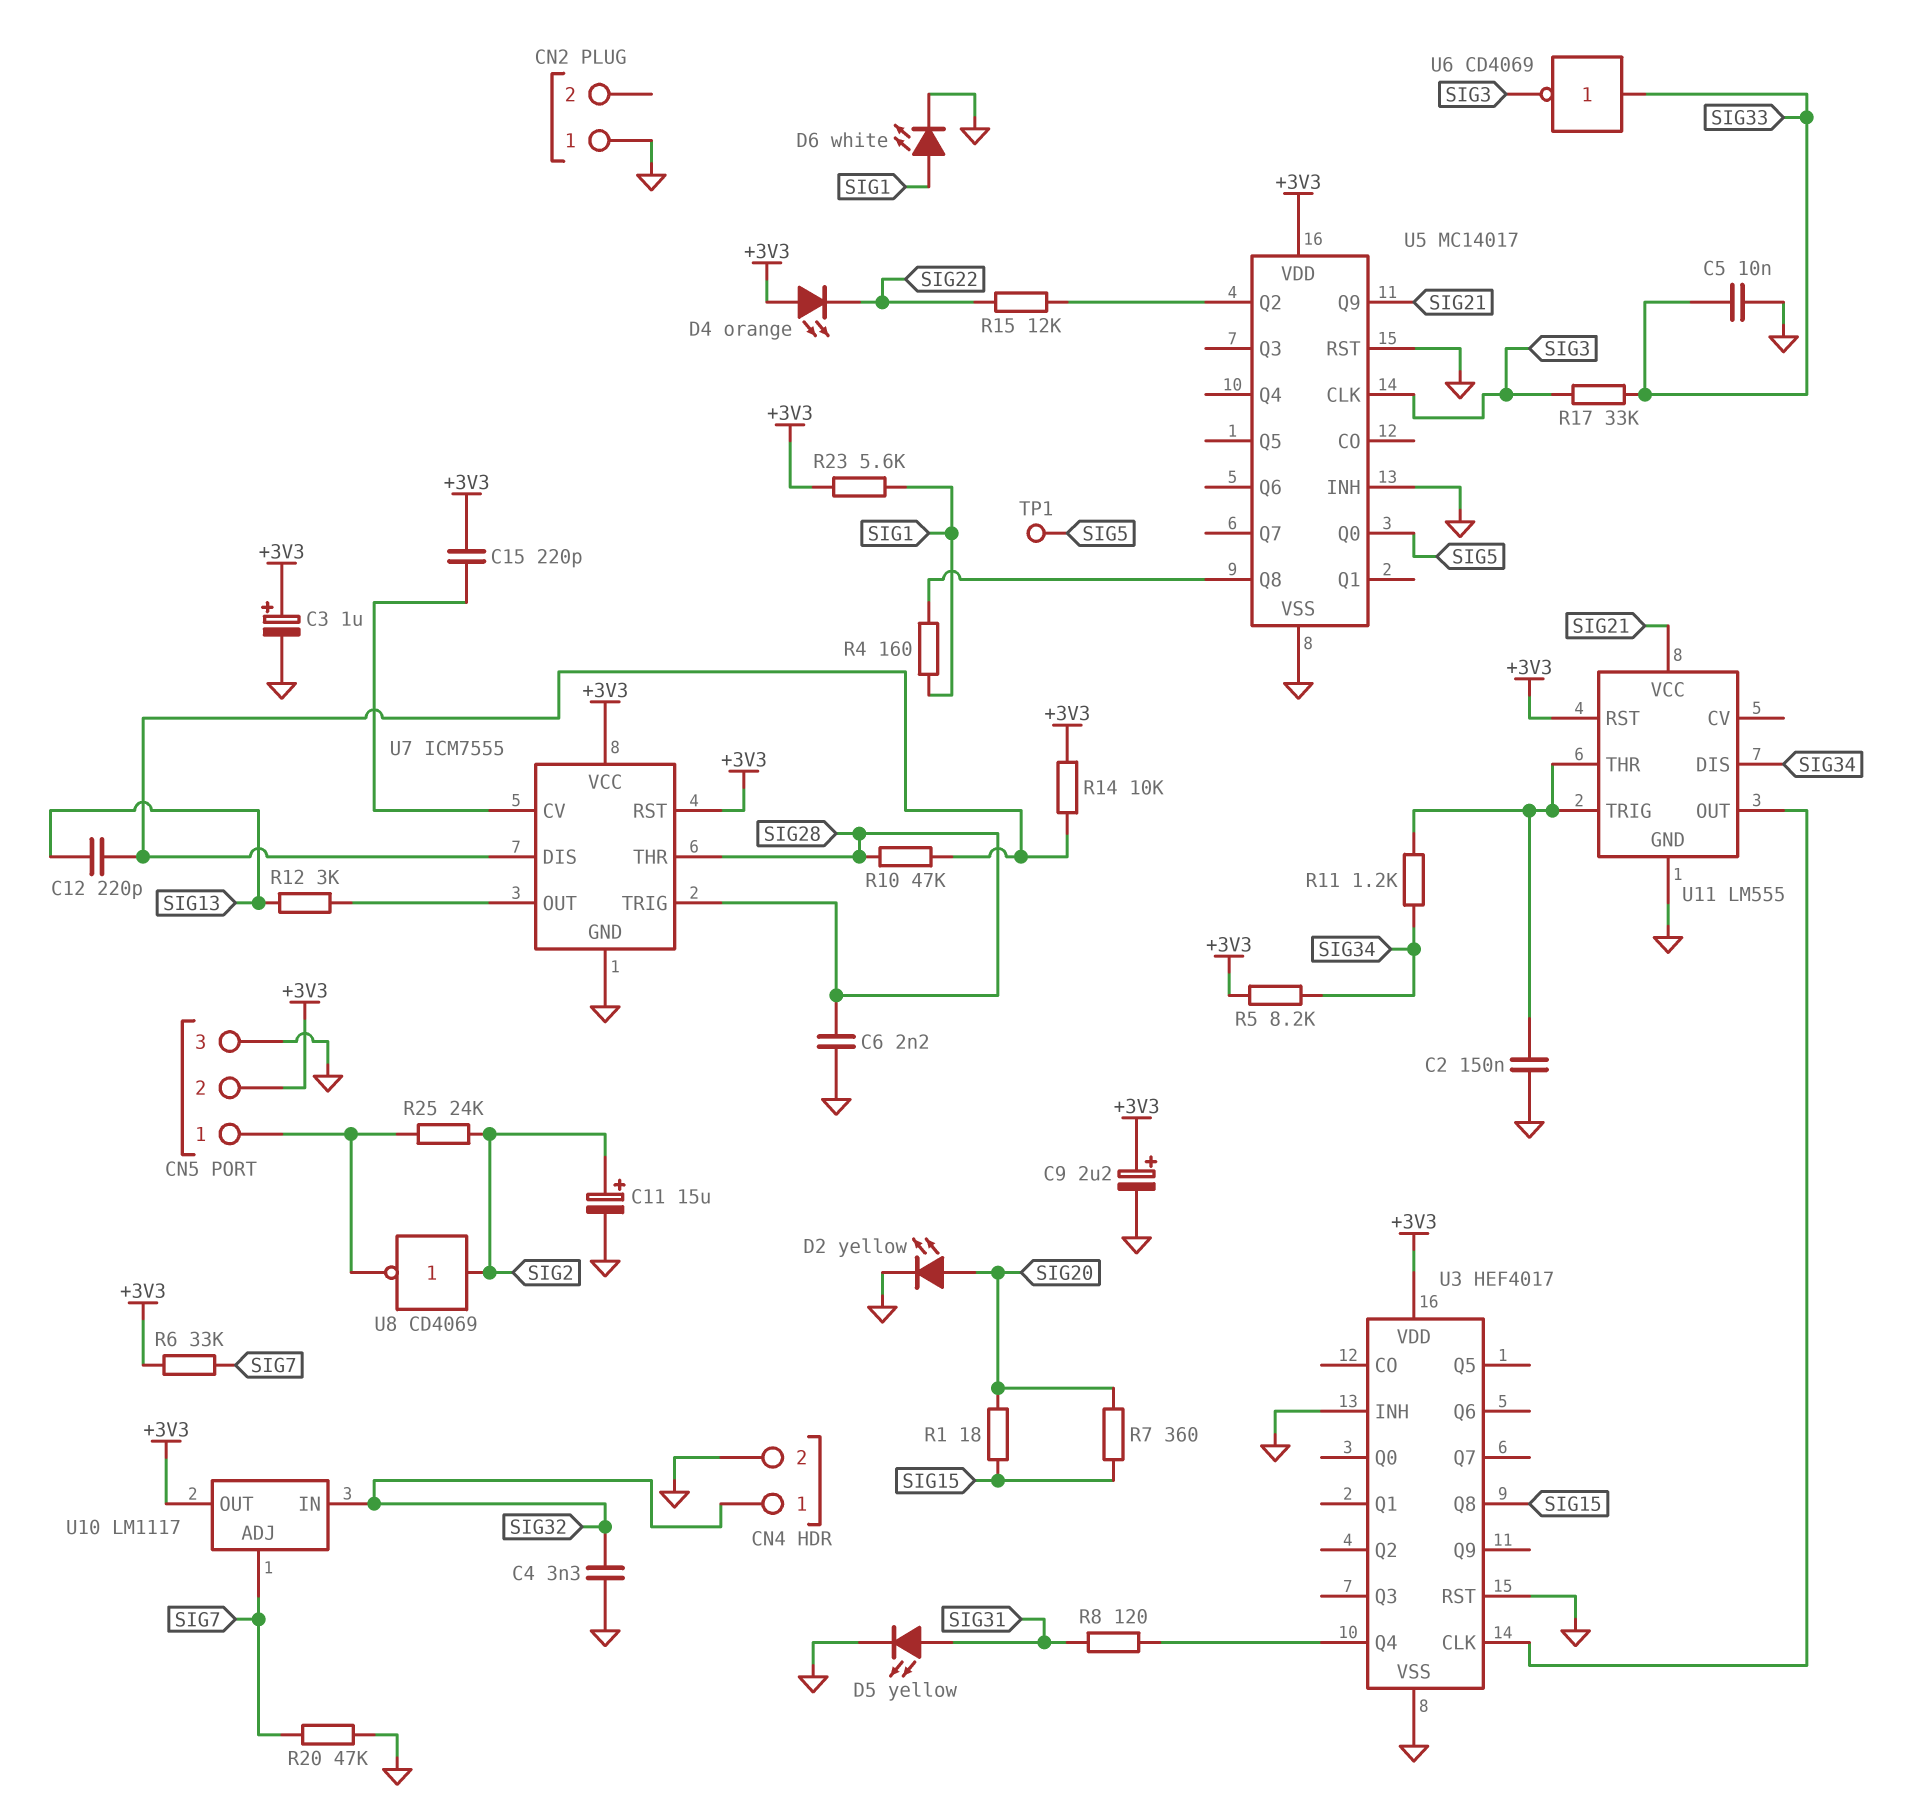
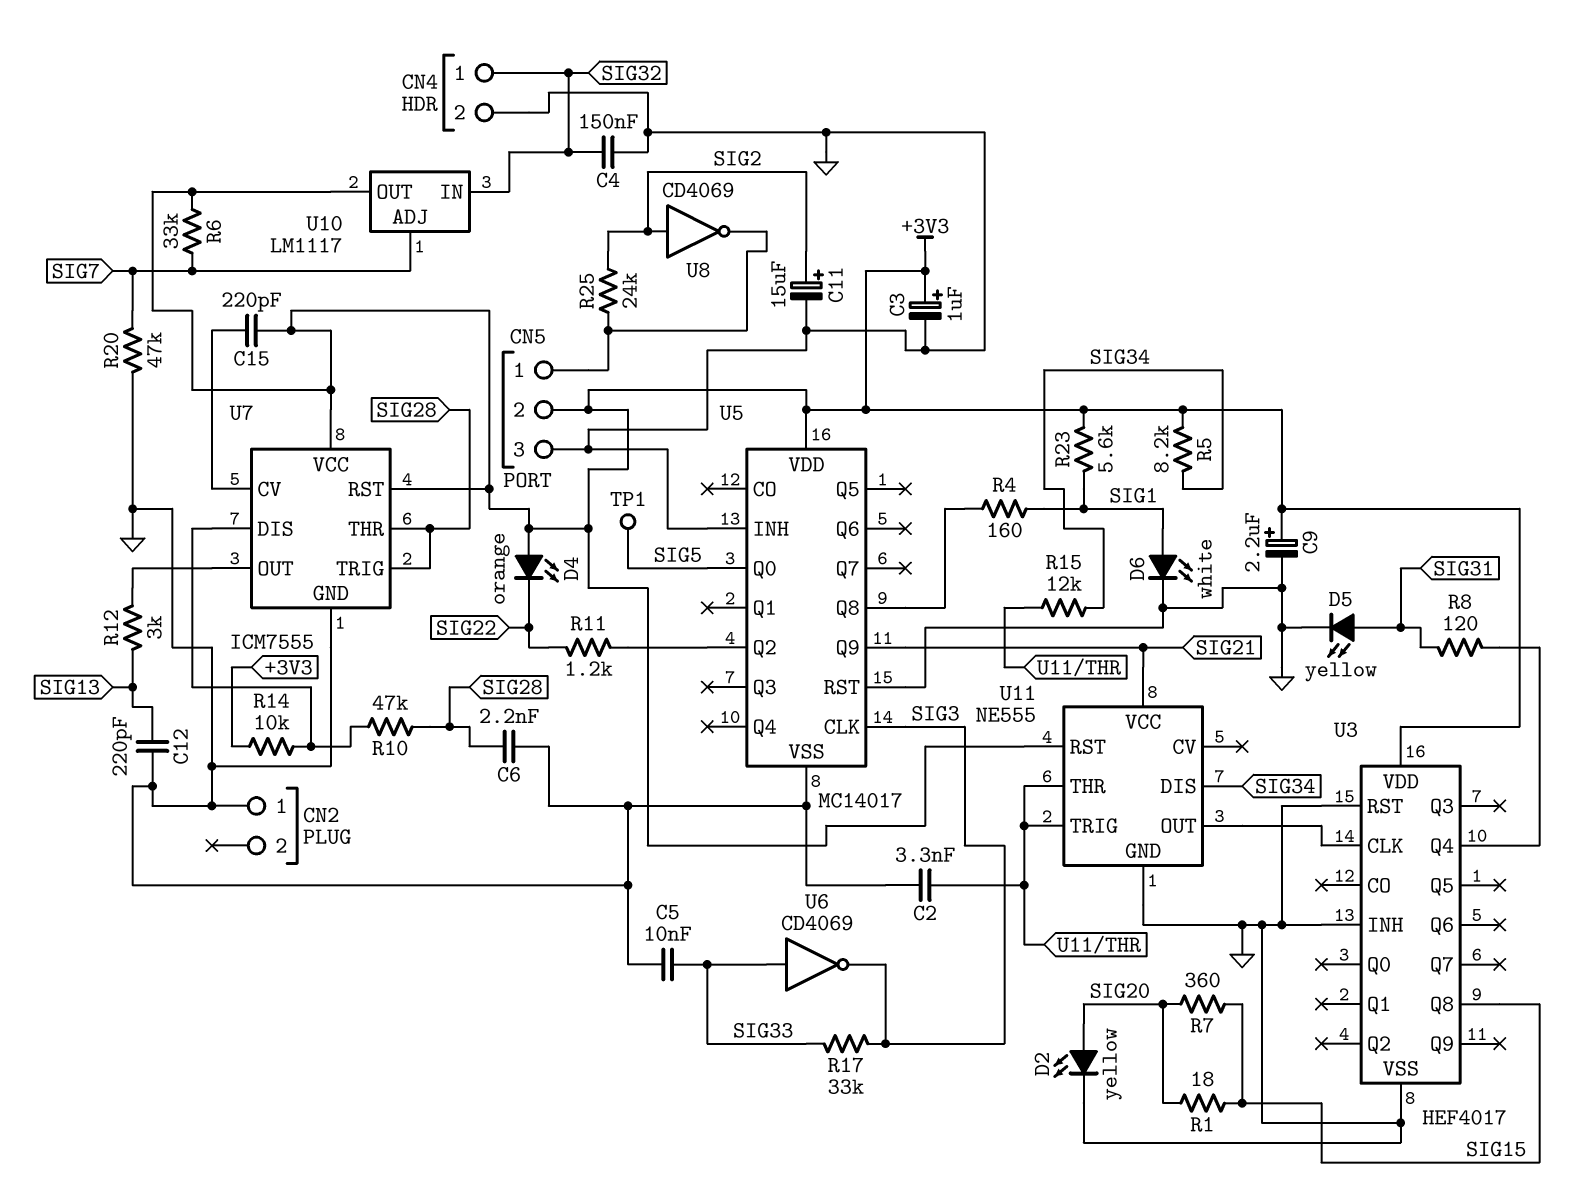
C2: 150nF (GND, U11/THR) -> 3.3nF (GND, U11/THR)
C4: 3.3nF (GND, SIG32) -> 150nF (GND, SIG32)
C12: 220pF (SIG13, U7/DIS) -> 220pF (GND, SIG13)
R11: 1.2k (SIG34, U11/THR) -> 1.2k (SIG22, U5/Q2)
R15: 12k (SIG22, U5/Q2) -> 12k (SIG34, U11/THR)
U11: LM555 -> NE555

